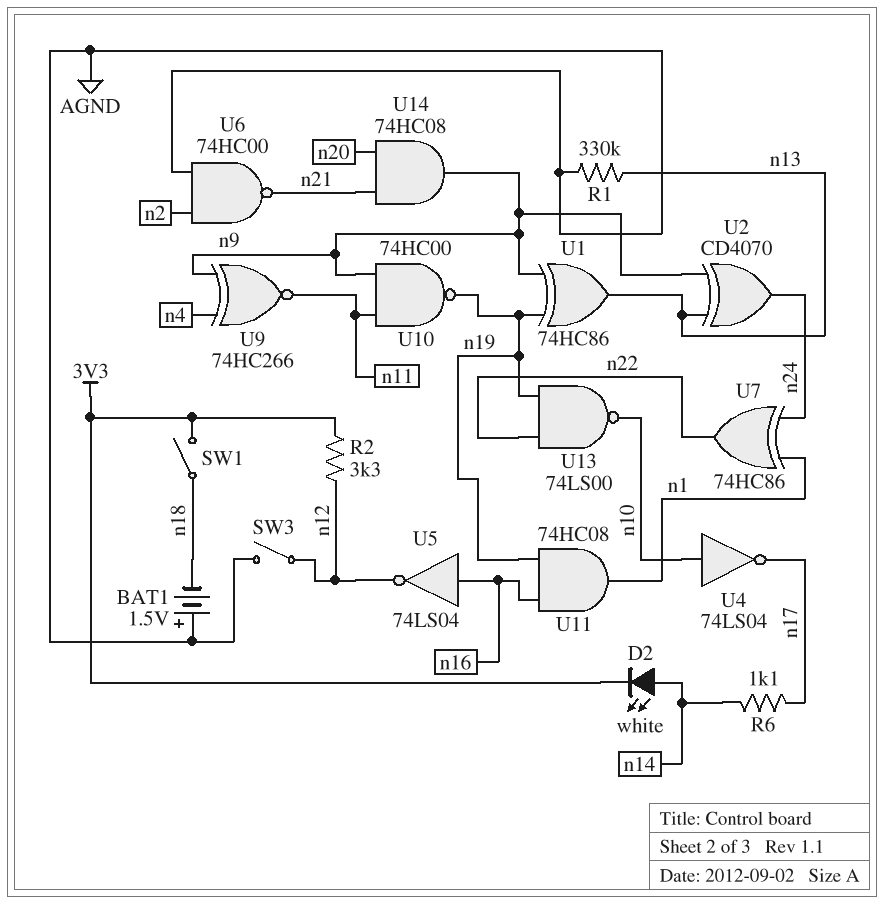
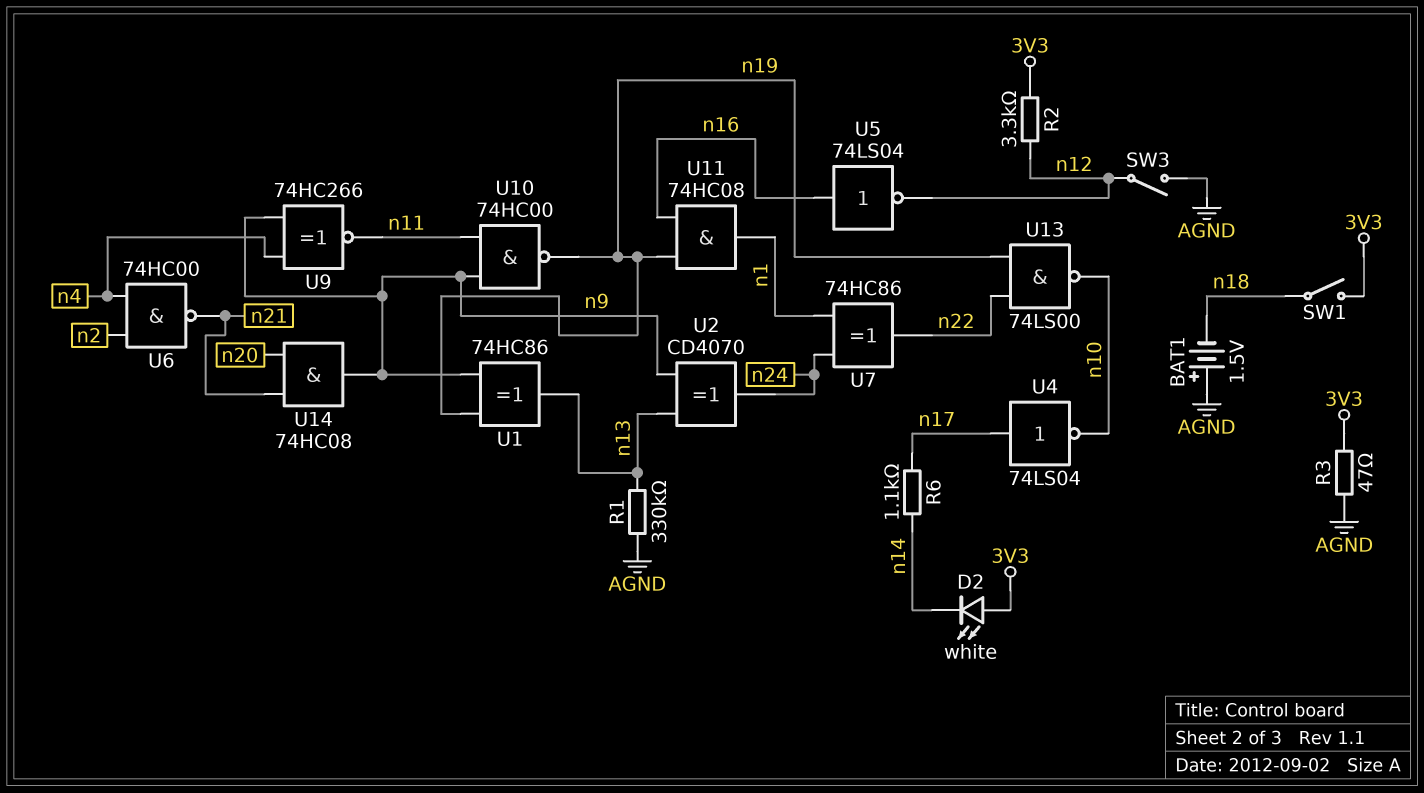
D2: LED white (A n14, K 3V3) -> LED white (A 3V3, K n14)
R3: none -> 47 (3V3, AGND)
U4: NOT 74LS04 (in n10, out n17) -> NOT 74LS04 (in n17, out n10)
U6: NAND 74HC00 (in AGND, in n2, out n21) -> NAND 74HC00 (in n2, in n4, out n21)

